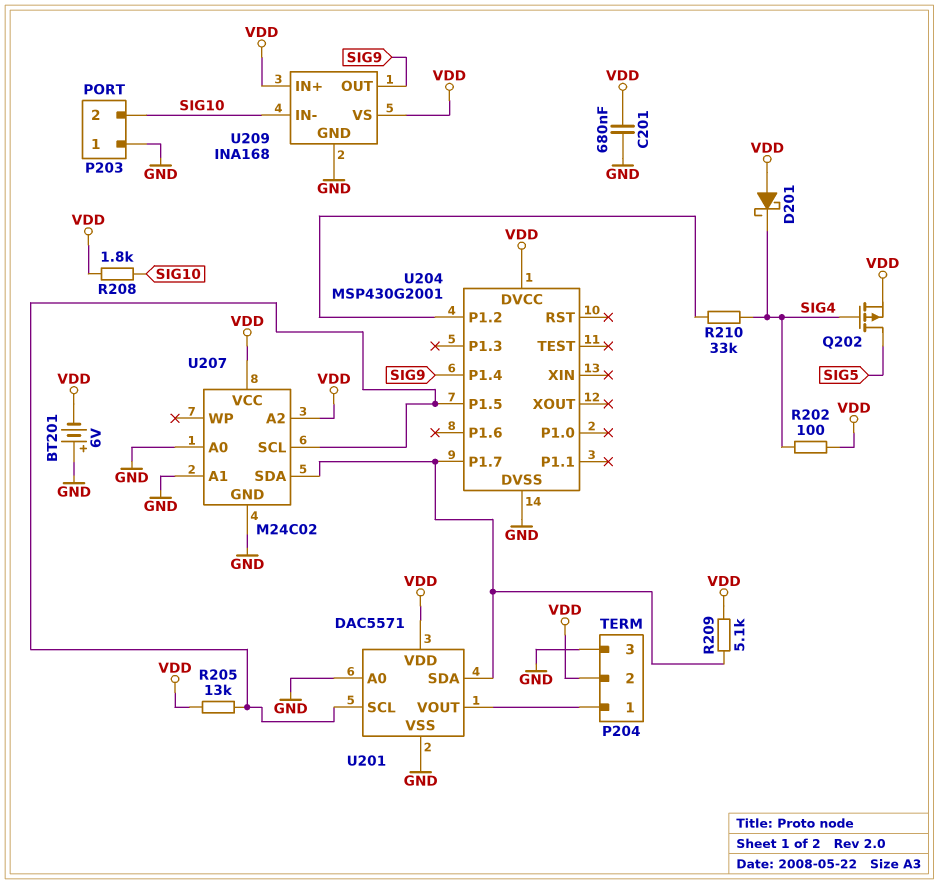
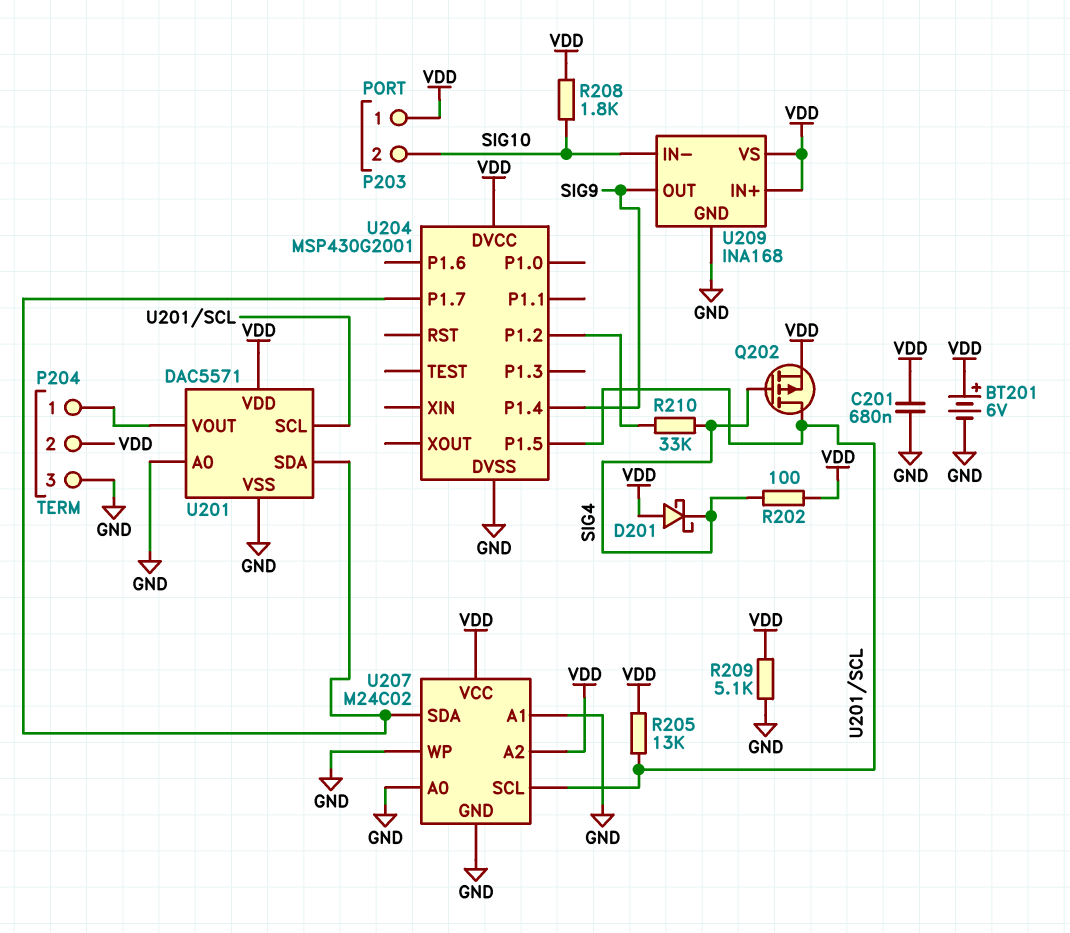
BT201: 6V (plus GND, minus VDD) -> 6V (plus VDD, minus GND)
P203 pin 1: GND -> VDD
Q202: PMOS (G SIG4, D SIG5, S VDD) -> PMOS (G SIG4, D U201/SCL, S VDD)
R209: 5.1k (U201/SDA, VDD) -> 5.1k (GND, VDD)
U207 pin WP: none -> GND

